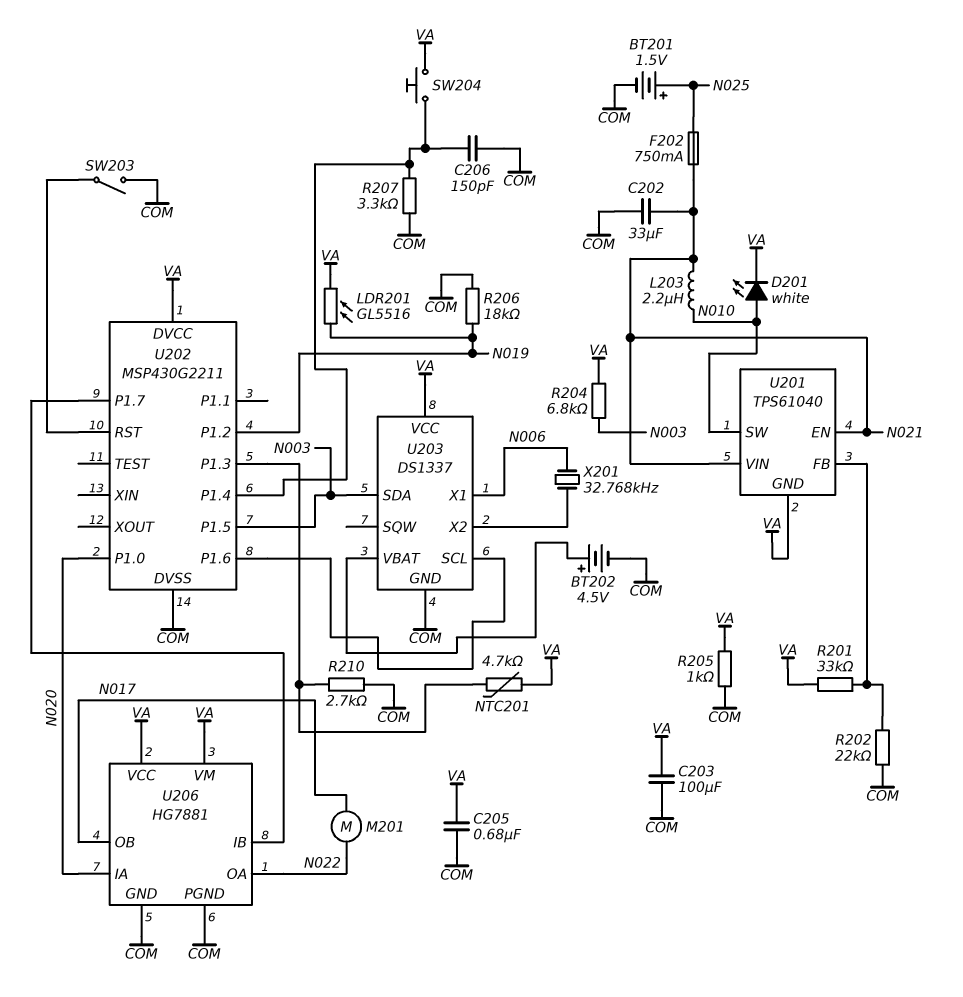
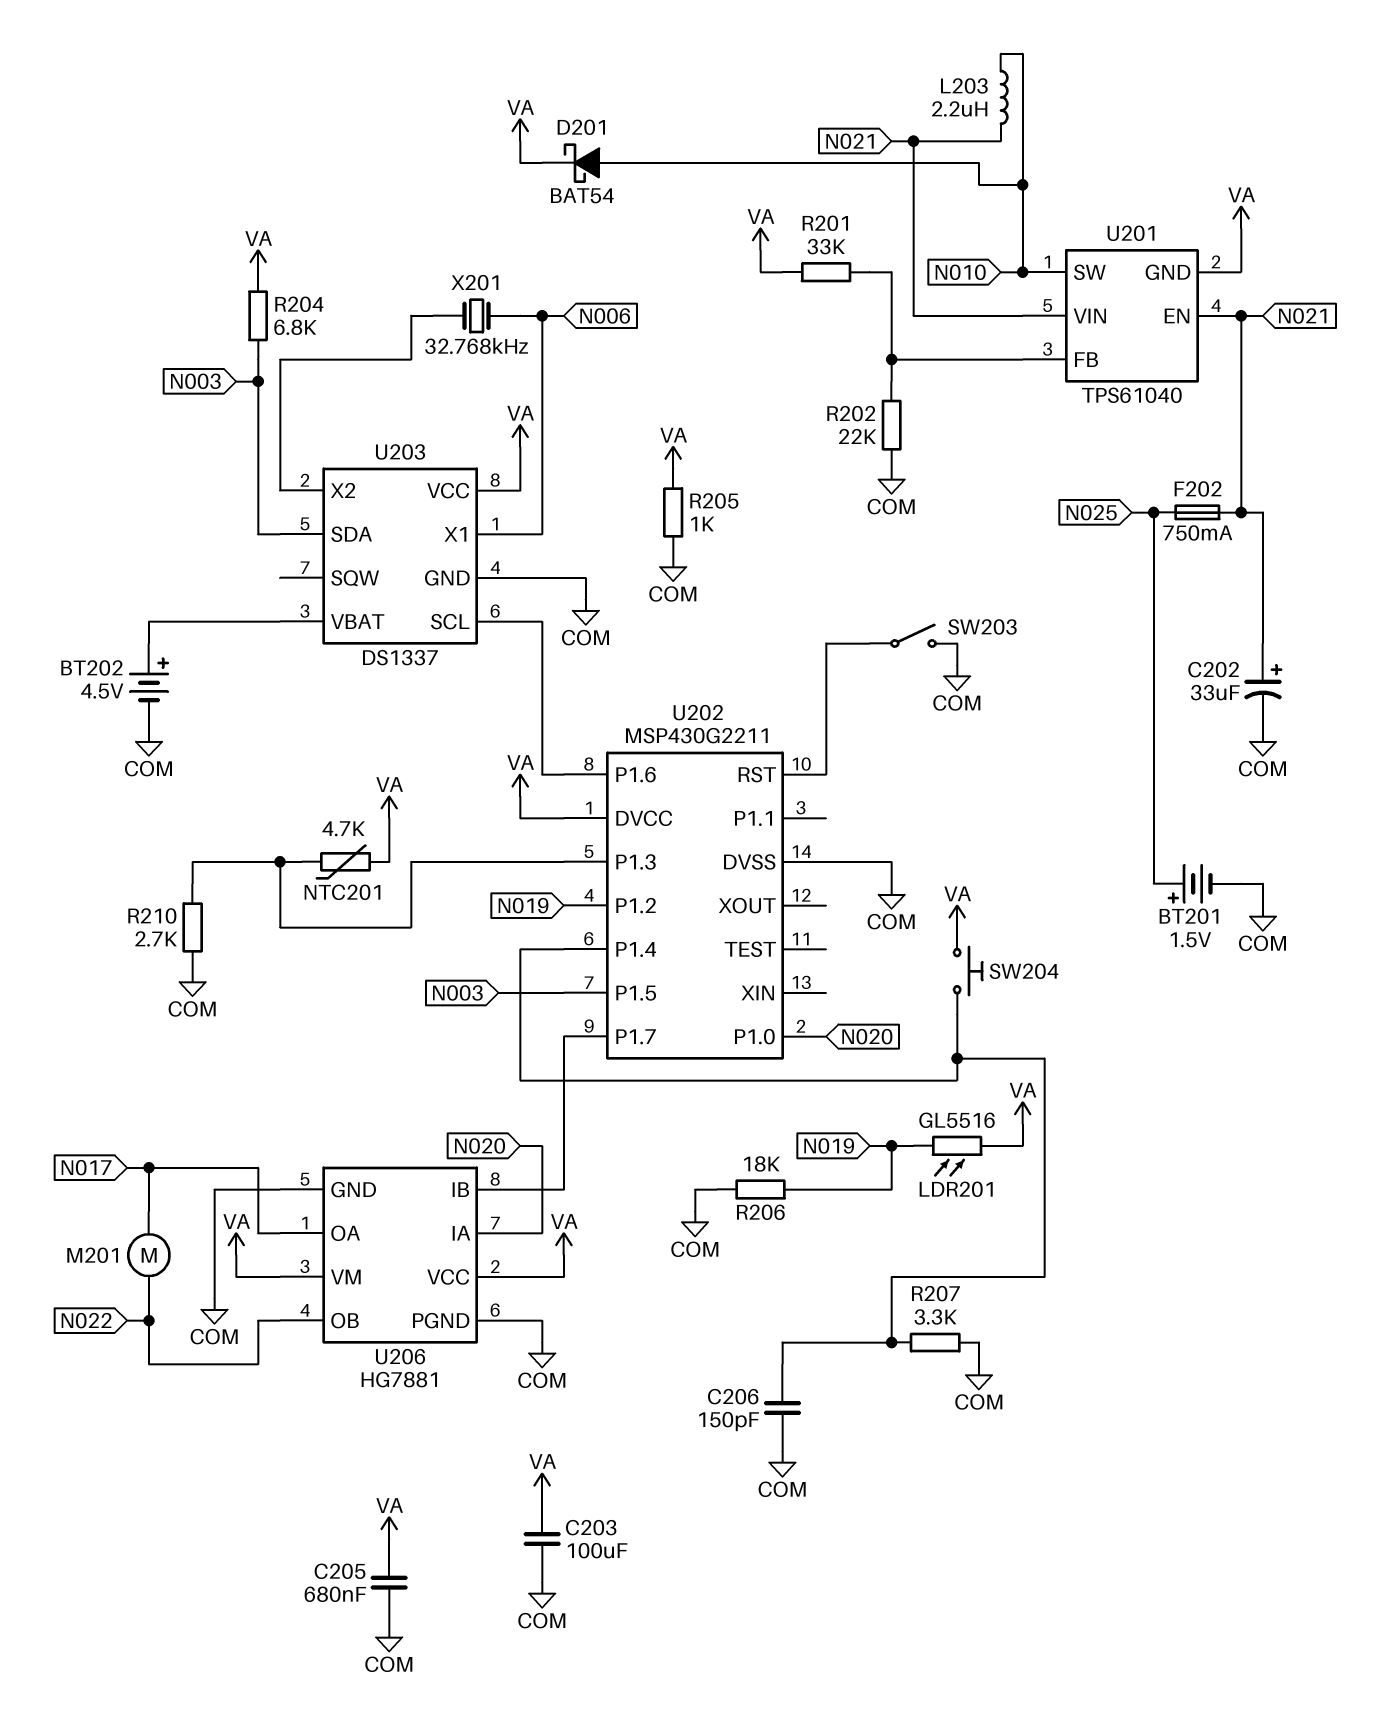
C202: 33uF (COM, N021) -> 33uF (plus N021, minus COM)
D201: LED white (A N010, K VA) -> schottky BAT54 (A N010, K VA)
U206 pin OA: N022 -> N017
U206 pin OB: N017 -> N022

